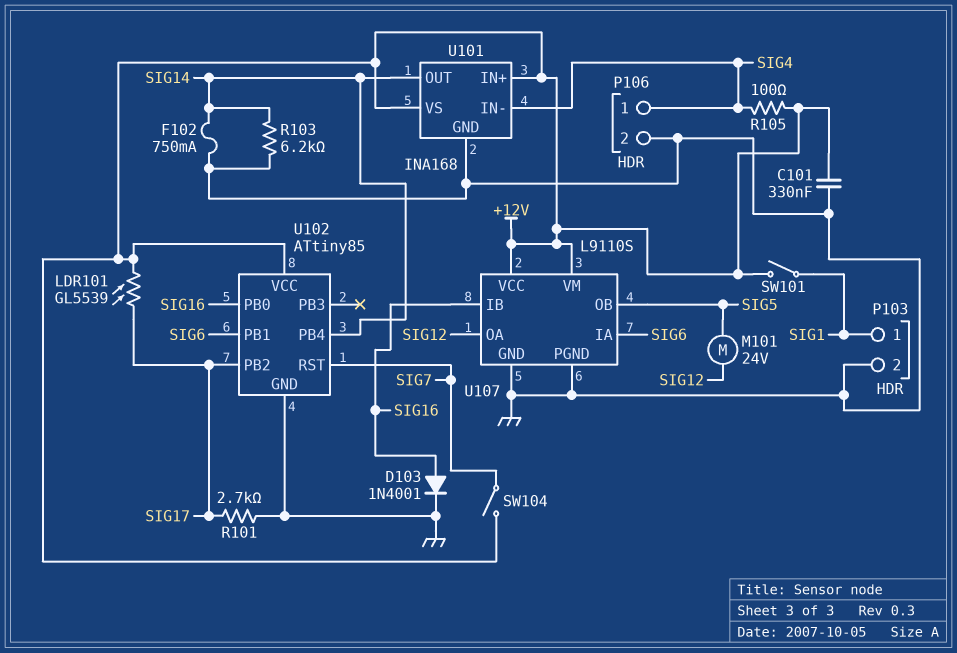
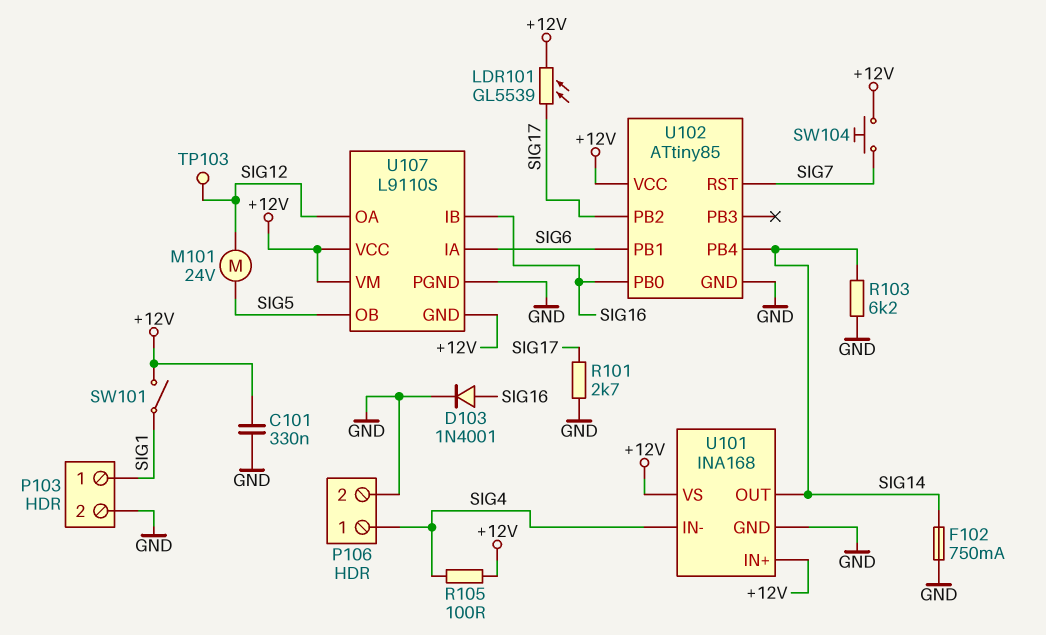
SW104: switch (+12V, SIG7) -> button (+12V, SIG7)
TP103: none -> test point (SIG12)
U107 pin GND: GND -> +12V

